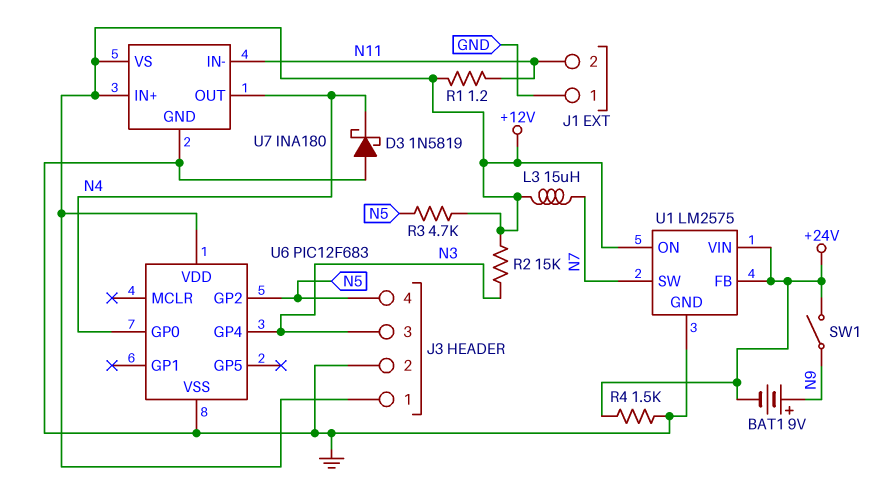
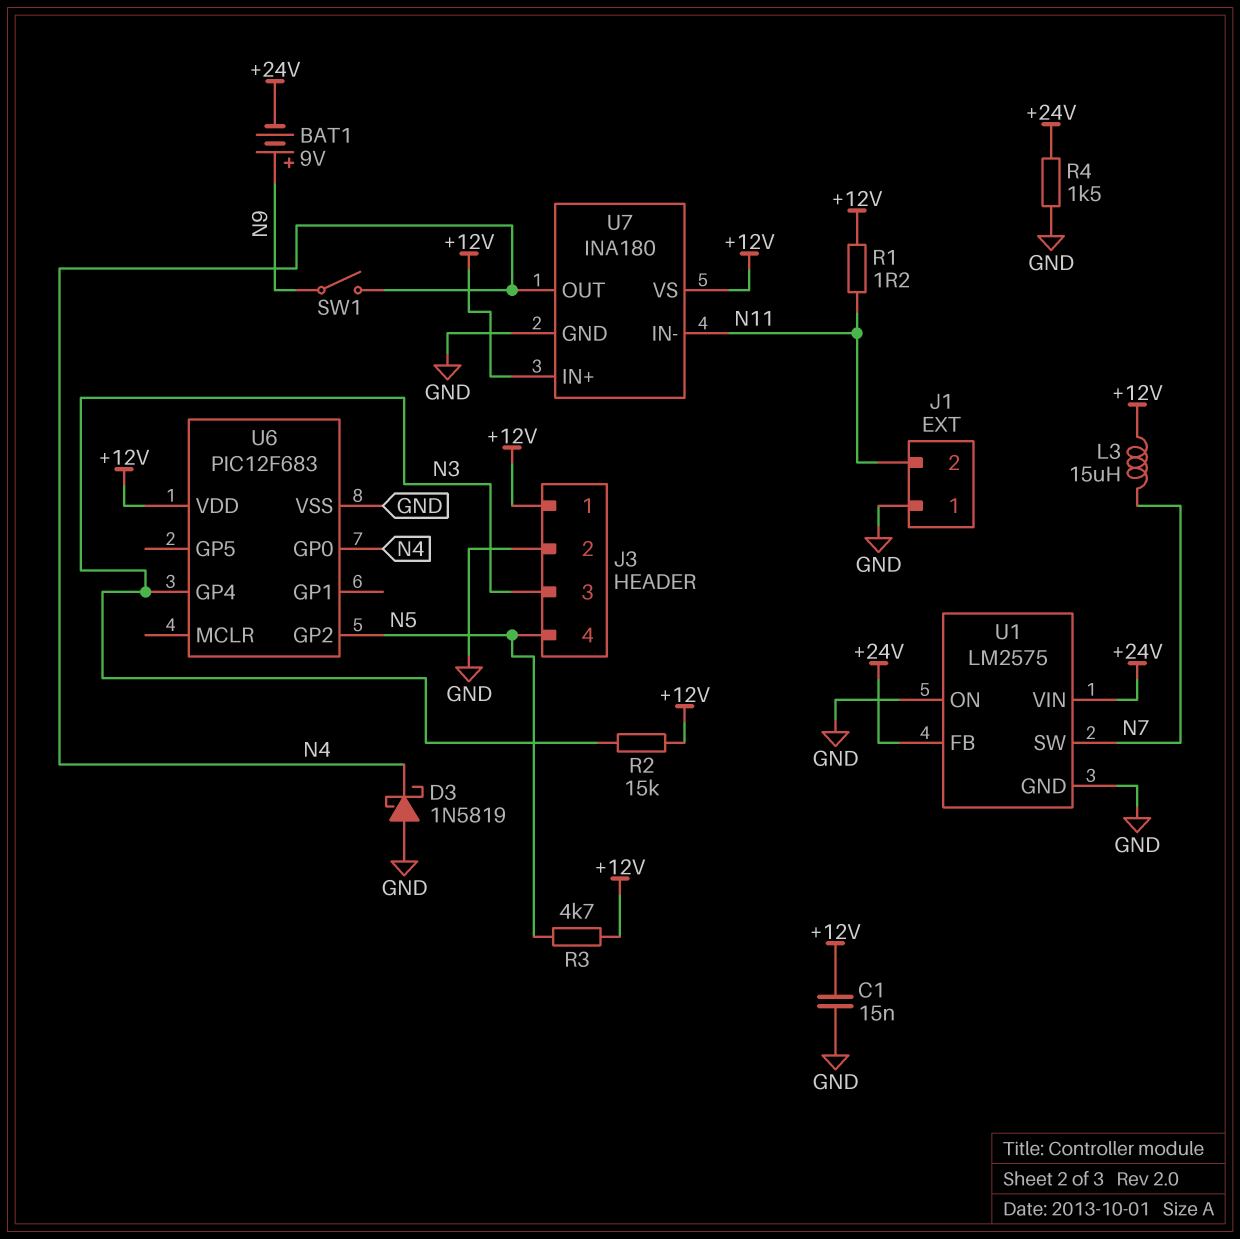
C1: none -> 15nF (+12V, GND)
SW1: switch (+24V, N9) -> switch (N4, N9)
U1 pin ON: +12V -> GND

